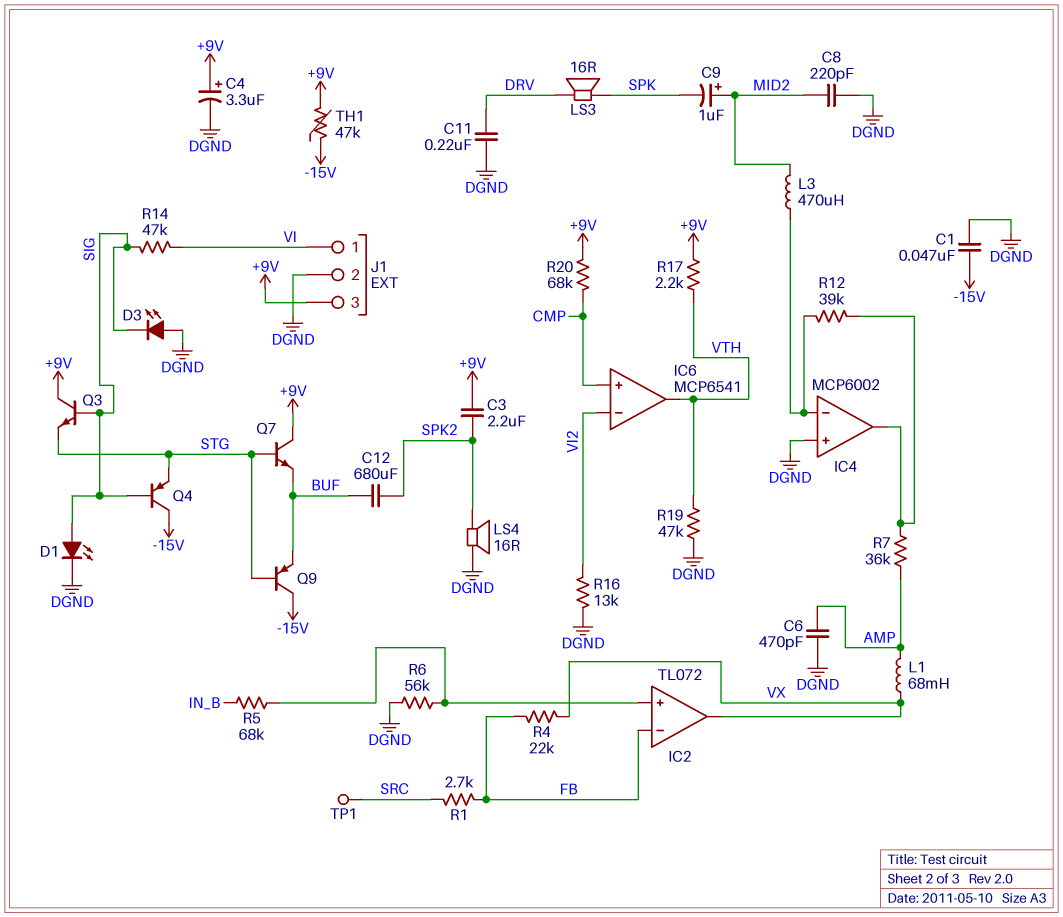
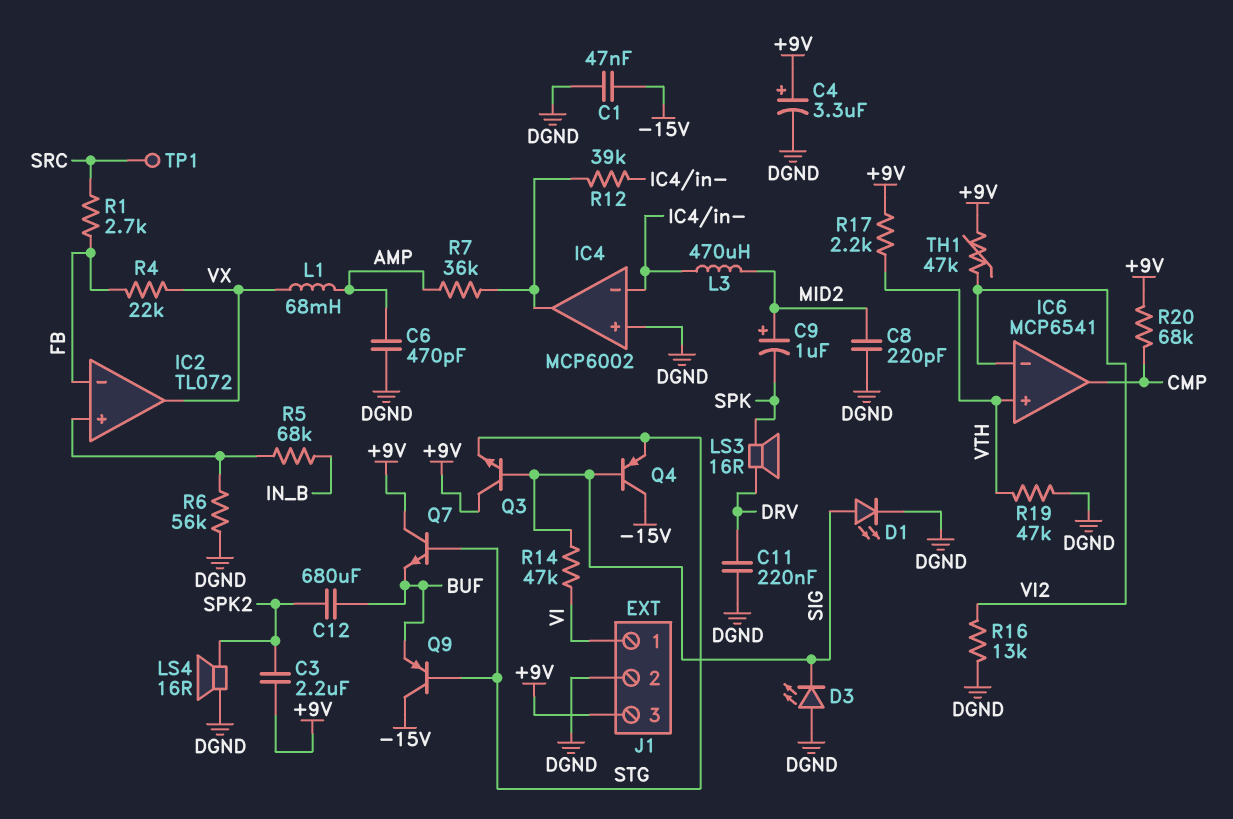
IC6 pin in+: CMP -> VTH
IC6 pin out: VTH -> CMP
TH1: 47k (+9V, -15V) -> 47k (+9V, VI2)

